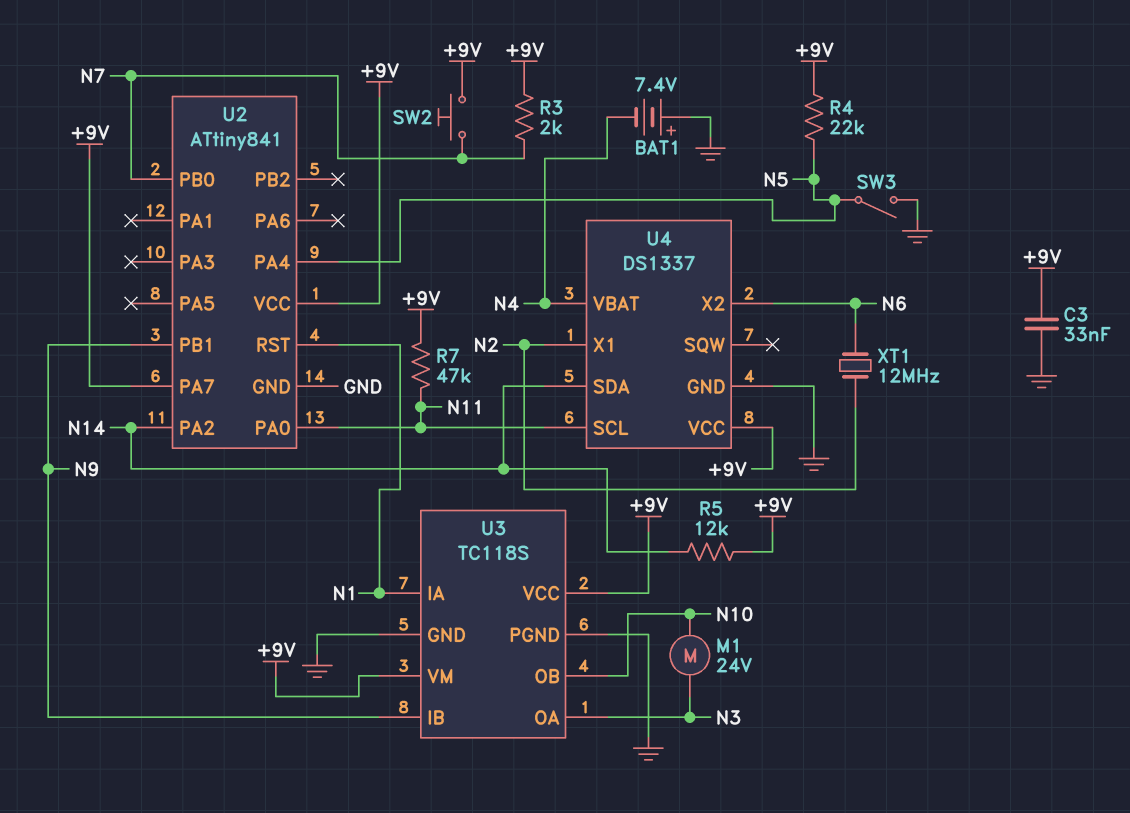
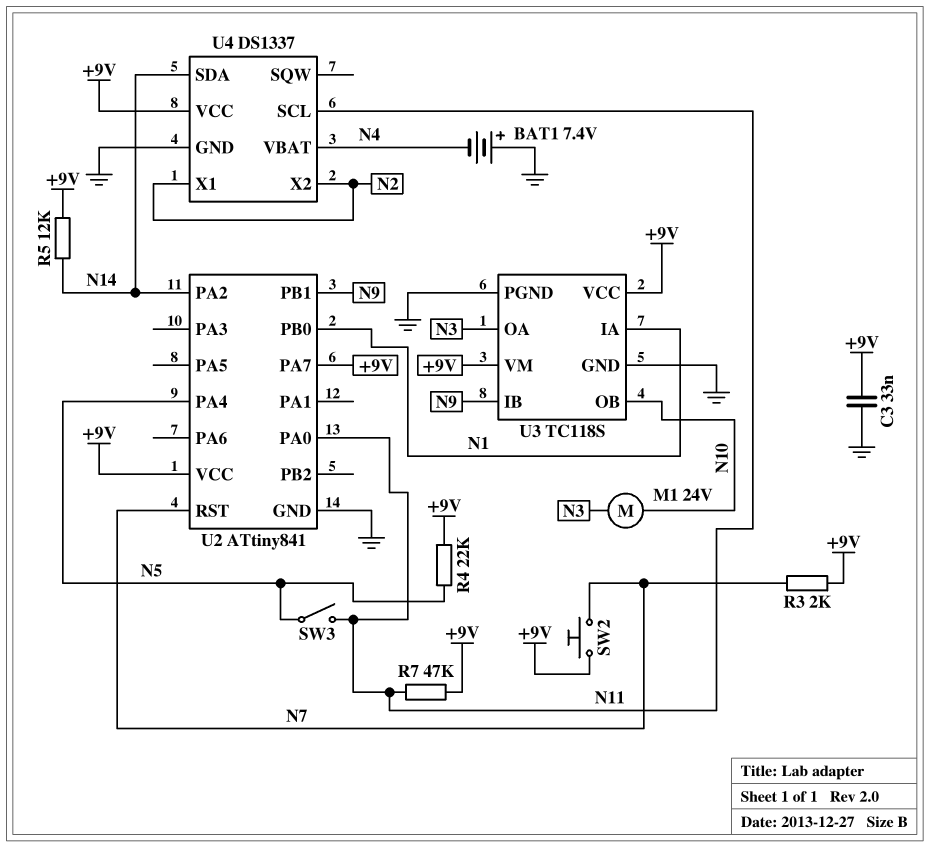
SW3: switch (GND, N5) -> switch (N5, N11)
U2 pin PB0: N7 -> N1
U2 pin RST: N1 -> N7
U4 pin X2: N6 -> N2
XT1: 12MHz (N2, N6) -> none

